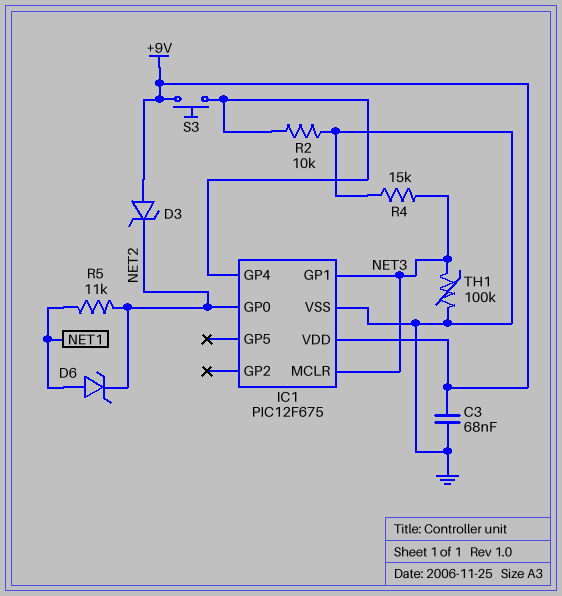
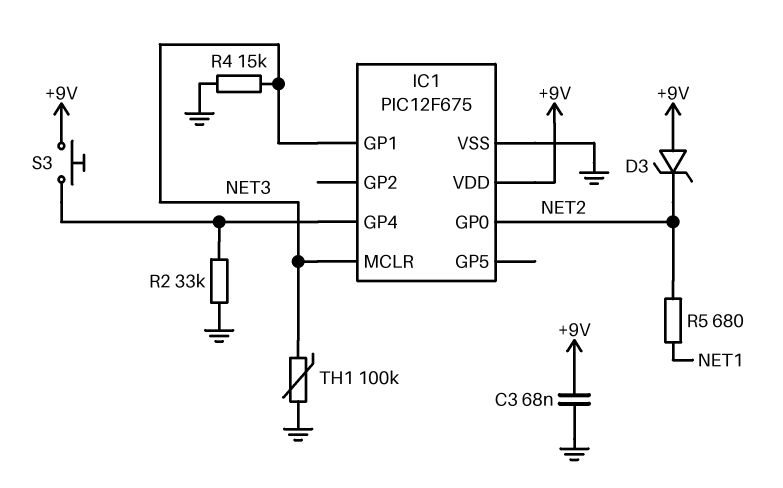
D6: zener (A NET1, K NET2) -> none
R2: 10k (GND, IC1/GP4) -> 33k (GND, IC1/GP4)
R5: 11k (NET1, NET2) -> 680 (NET1, NET2)

